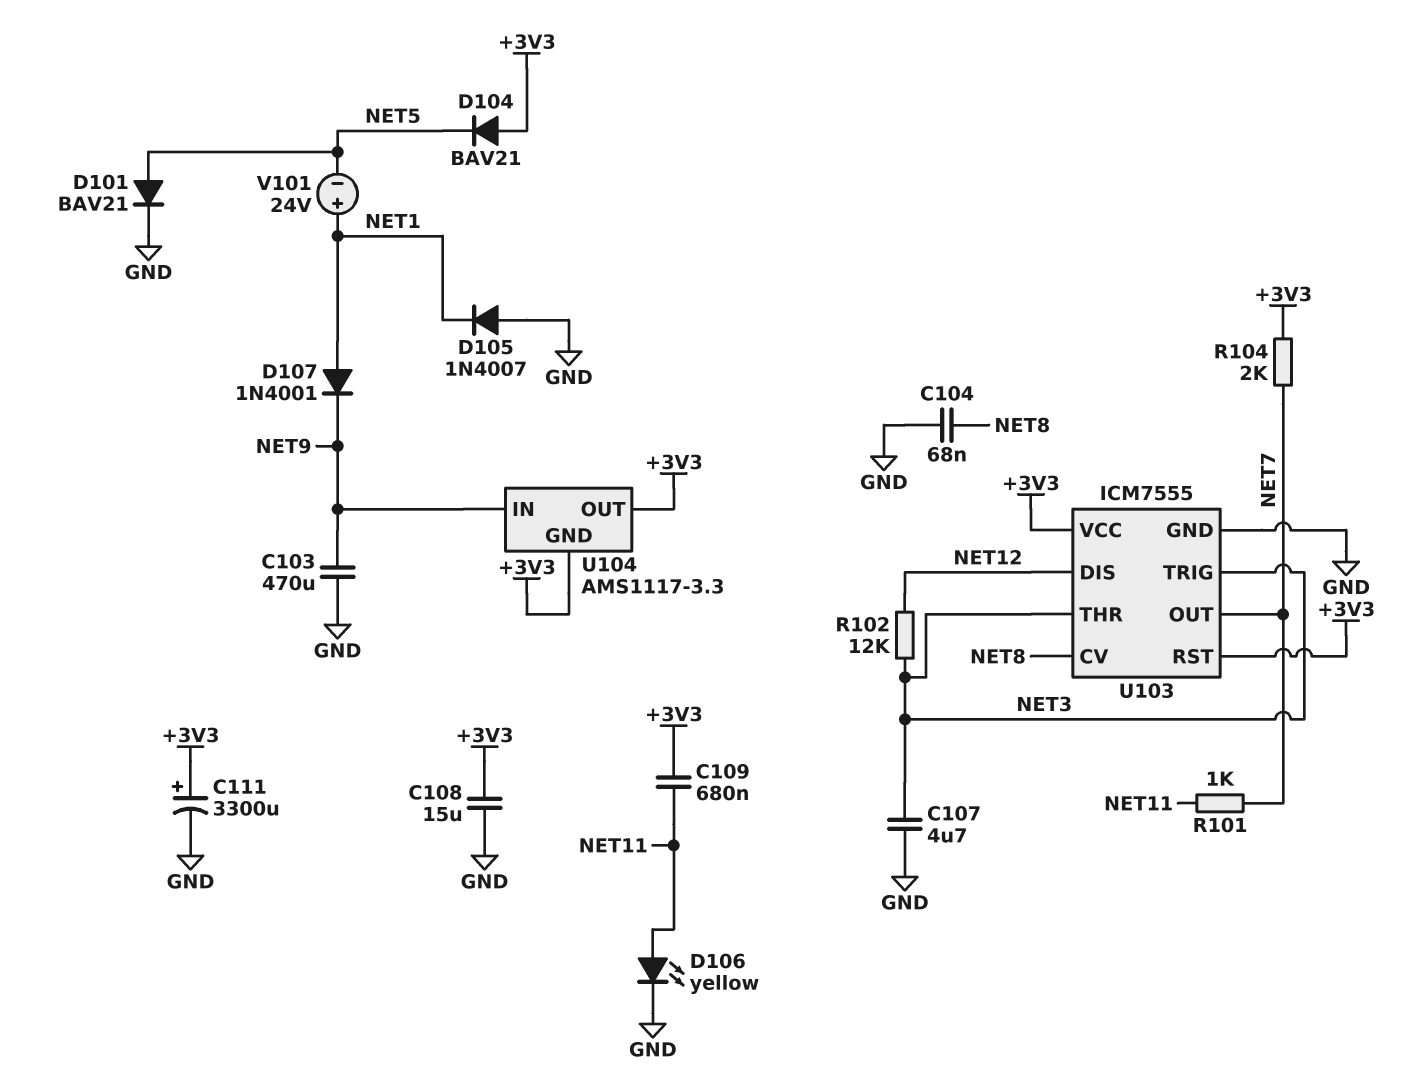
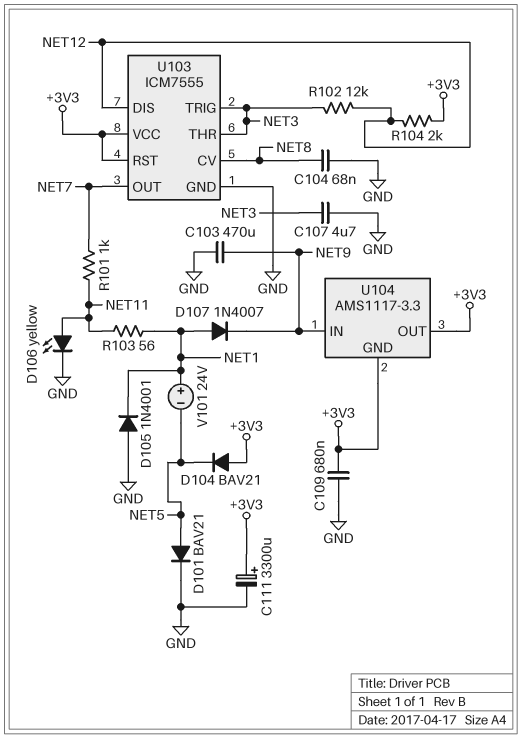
C108: 15uF (+3V3, GND) -> none
C109: 680nF (+3V3, NET11) -> 680nF (+3V3, GND)
D105: diode 1N4007 (A GND, K NET1) -> diode 1N4001 (A GND, K NET1)
D107: diode 1N4001 (A NET1, K NET9) -> diode 1N4007 (A NET1, K NET9)
R103: none -> 56 (NET1, NET11)
R104: 2k (+3V3, NET7) -> 2k (+3V3, NET12)

